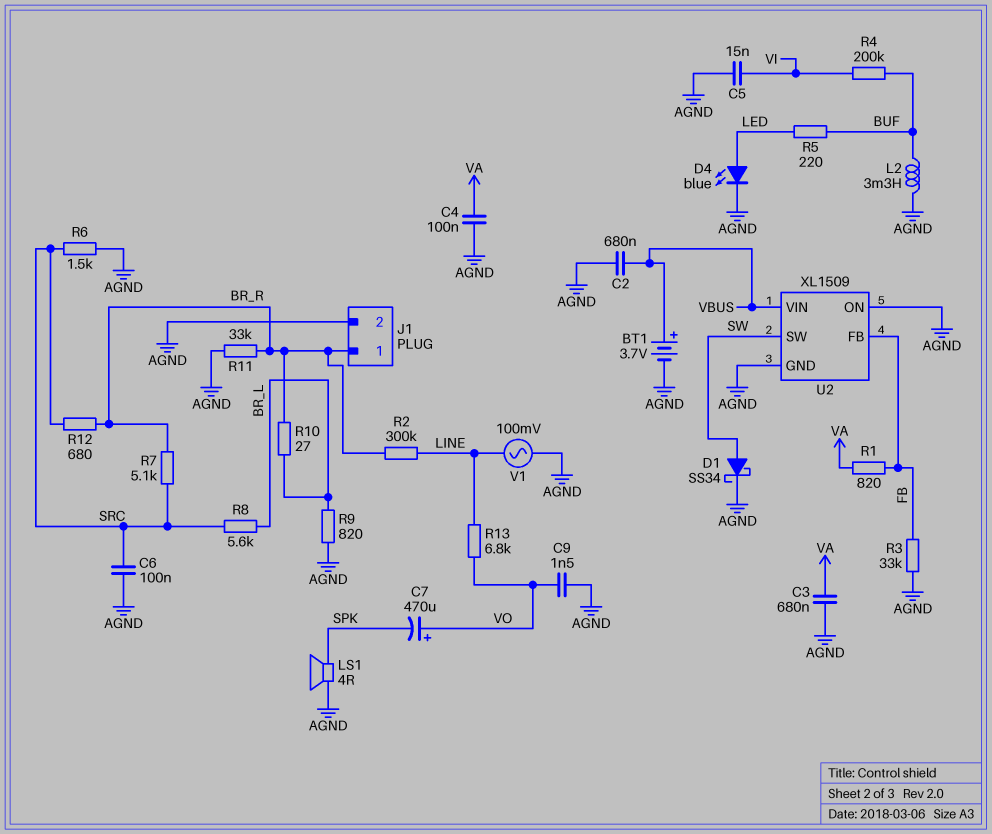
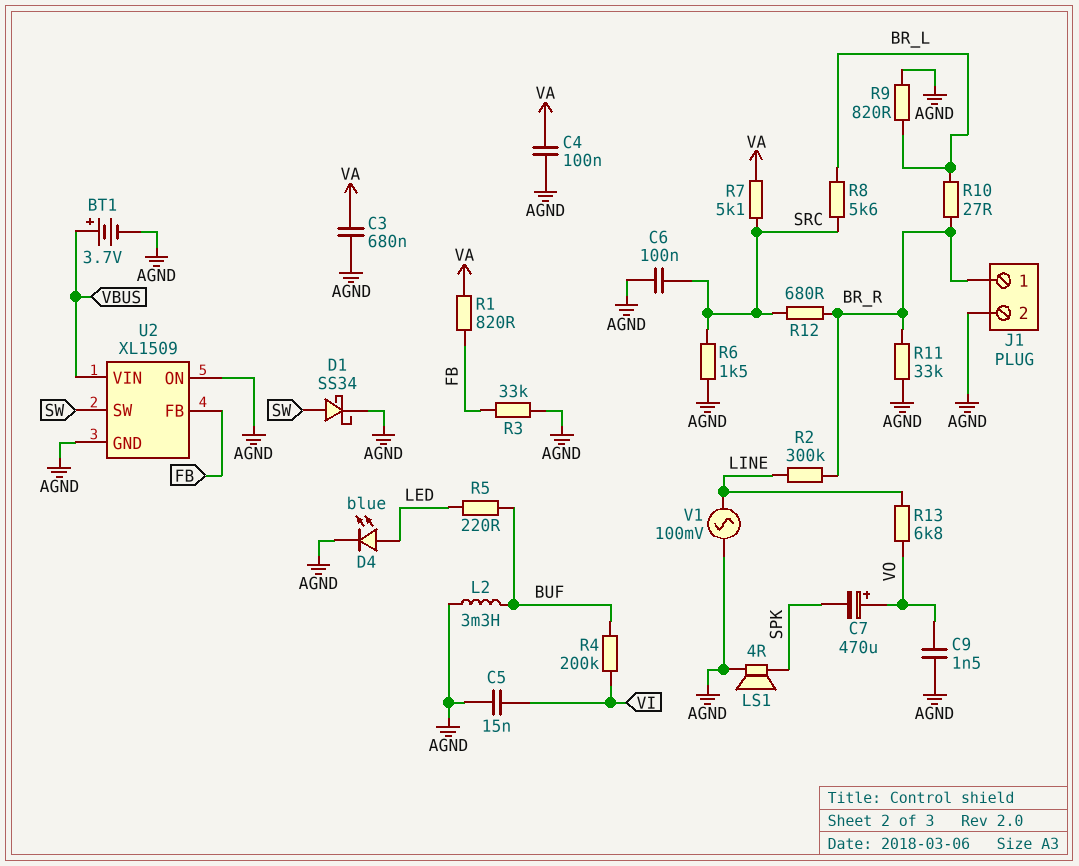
C2: 680nF (AGND, VBUS) -> none
R7: 5.1k (BR_R, SRC) -> 5.1k (SRC, VA)

